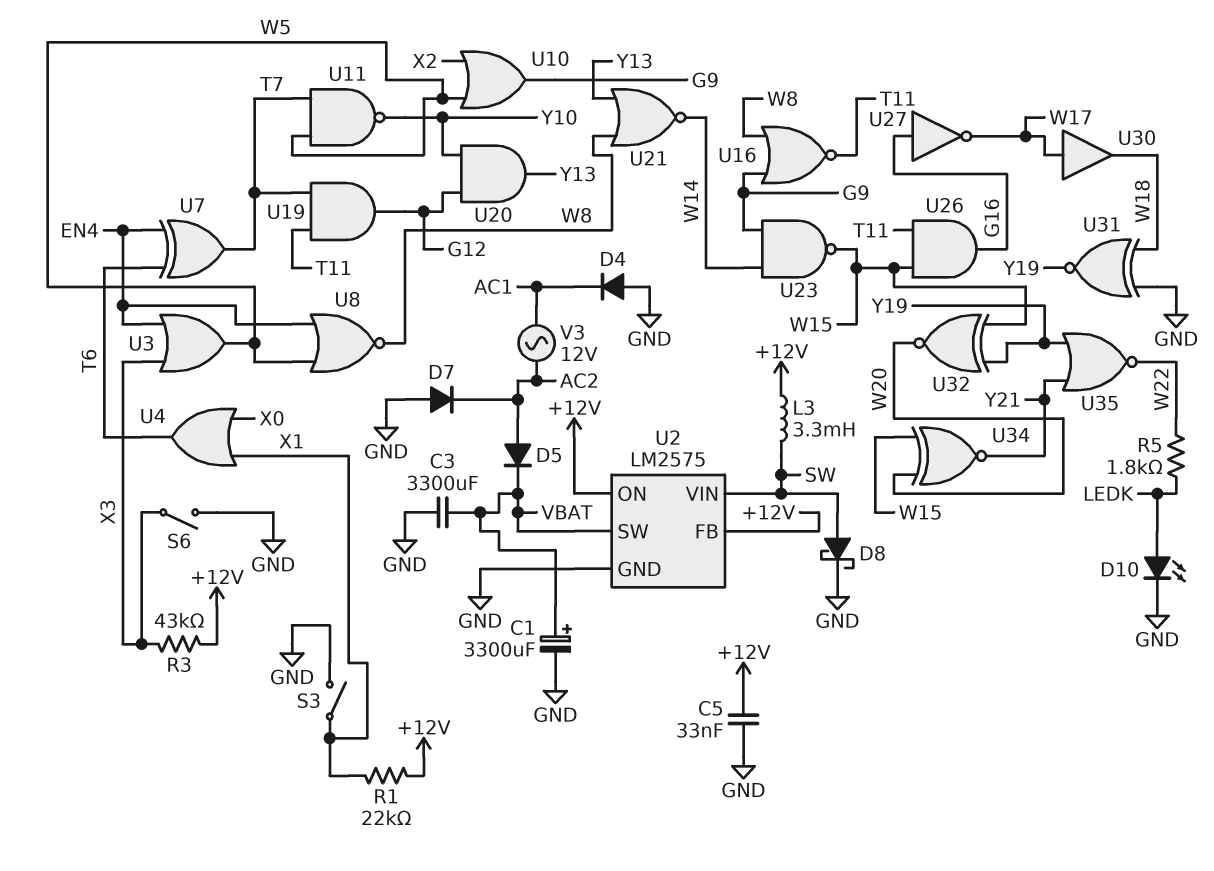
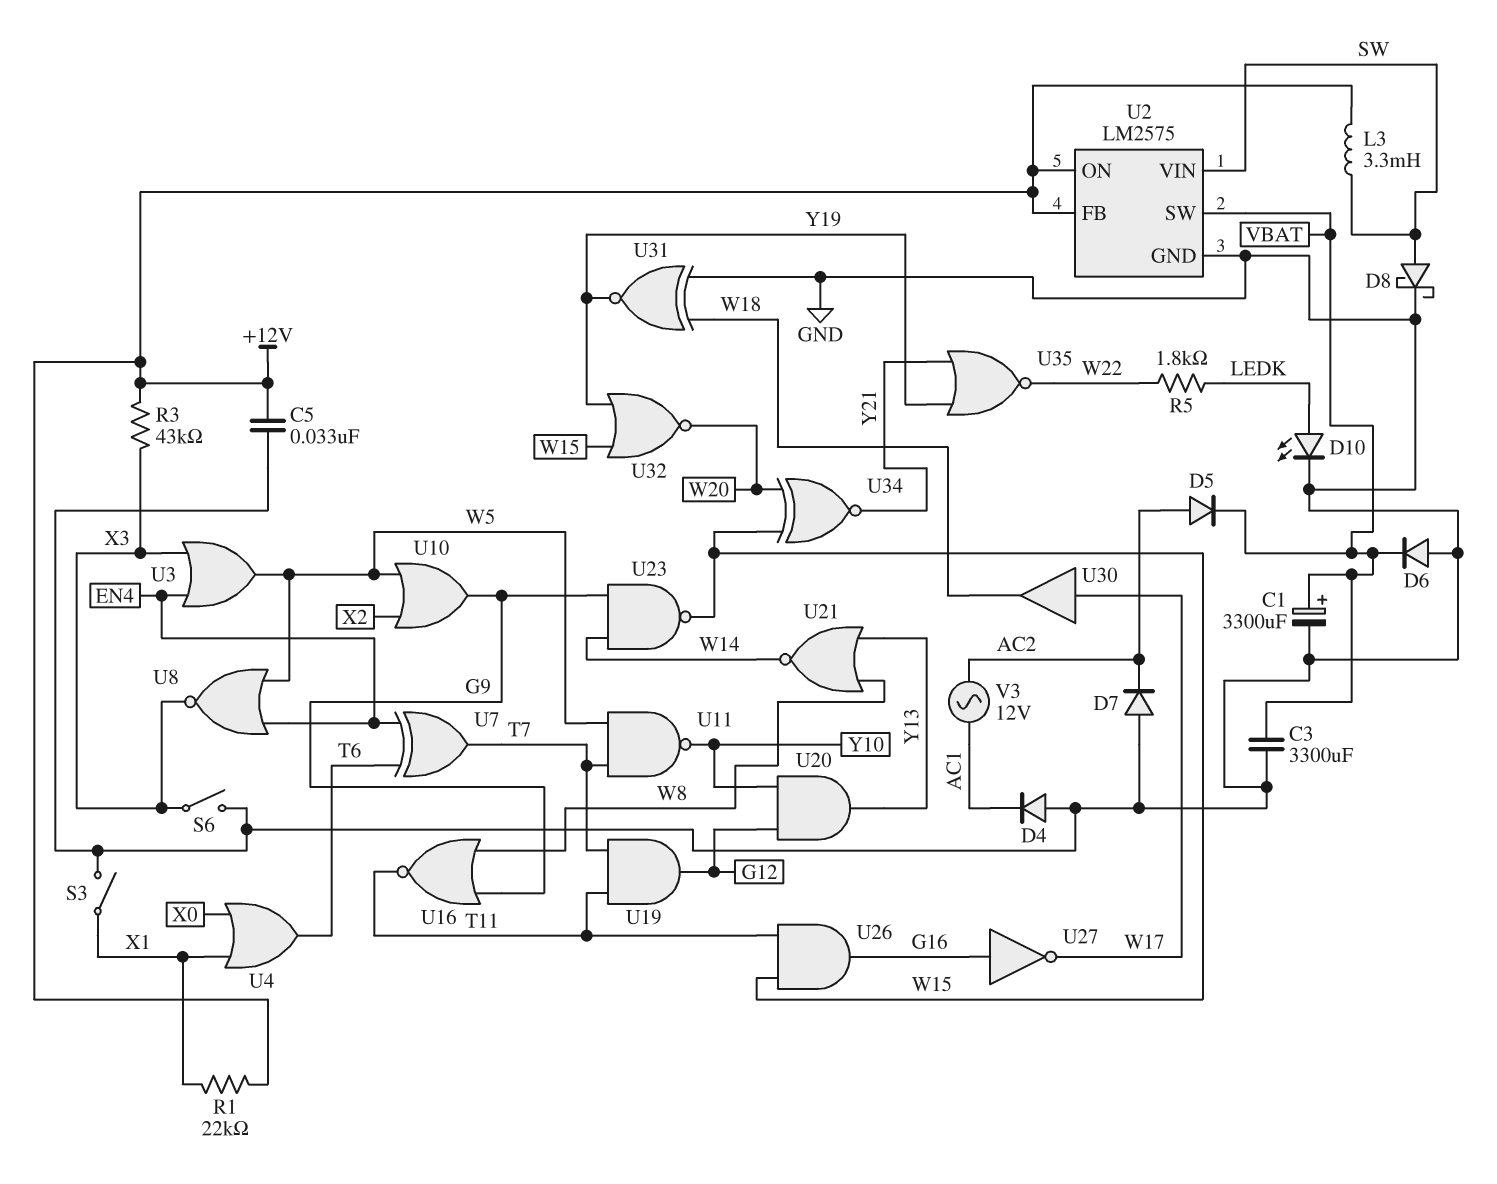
D6: none -> diode (A GND, K VBAT)
U8: NOR (in EN4, in W5, out W8) -> NOR (in EN4, in W5, out X3)
U32: XNOR (in W15, in Y19, out W20) -> NOR (in W15, in Y19, out W20)

